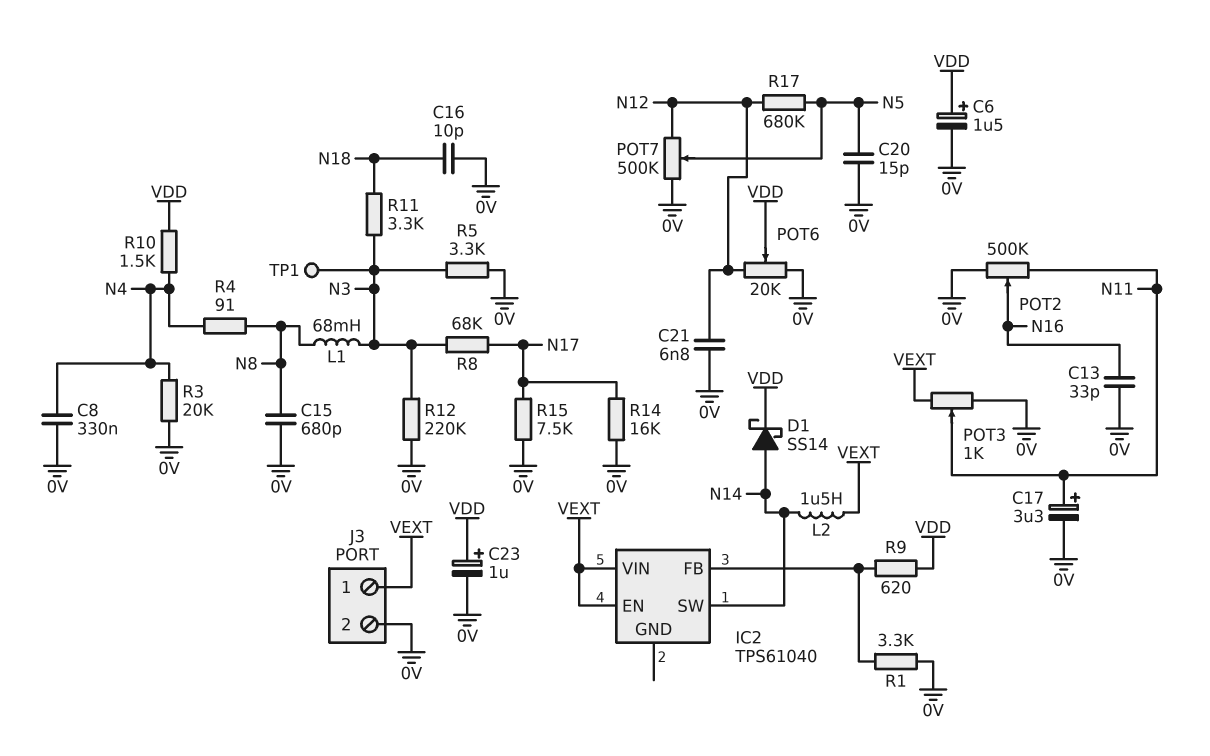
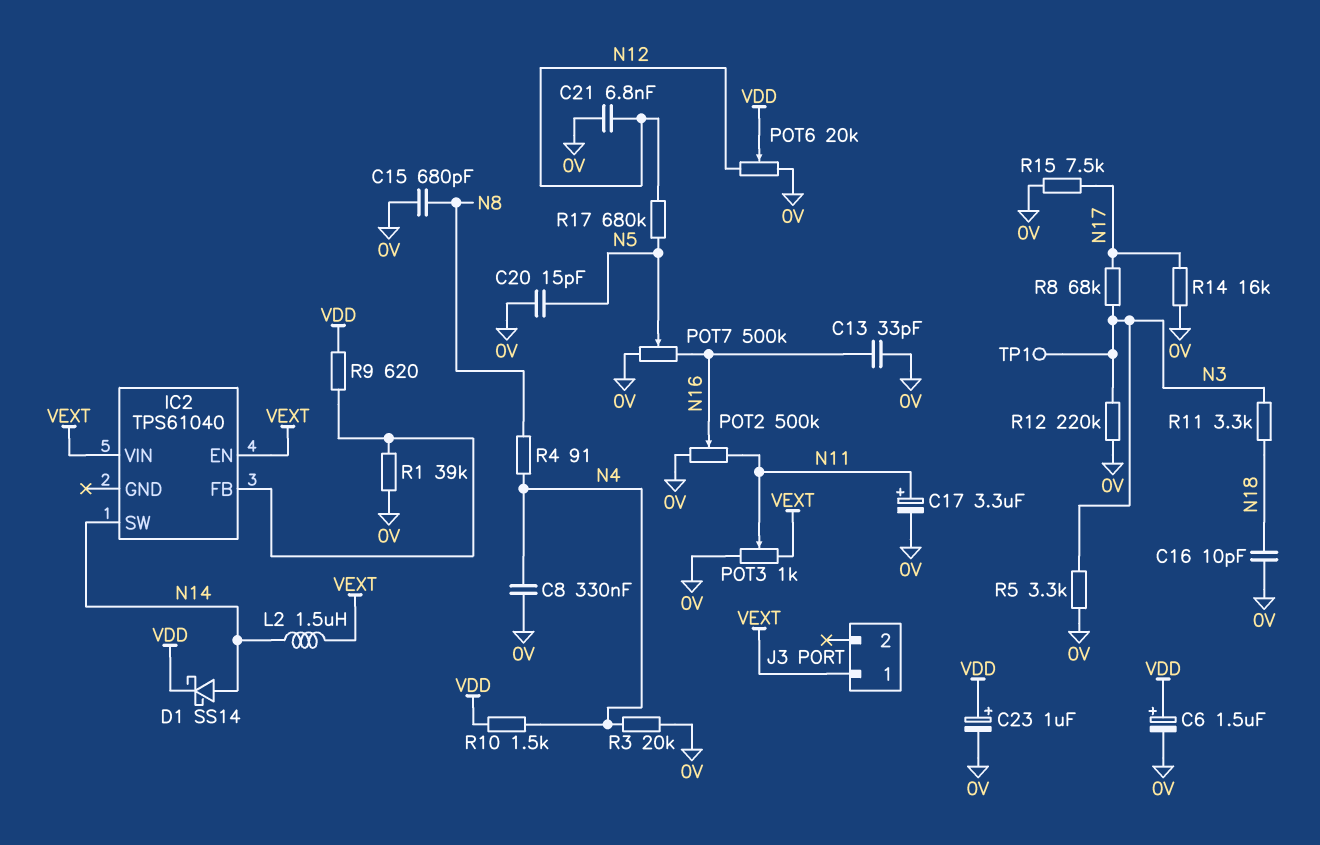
J3 pin 2: 0V -> none
L1: 68mH (N3, N8) -> none
POT7: 500k (0V, N12, wiper N5) -> 500k (0V, N16, wiper N5)
R1: 3.3k (0V, IC2/FB) -> 39k (0V, IC2/FB)

